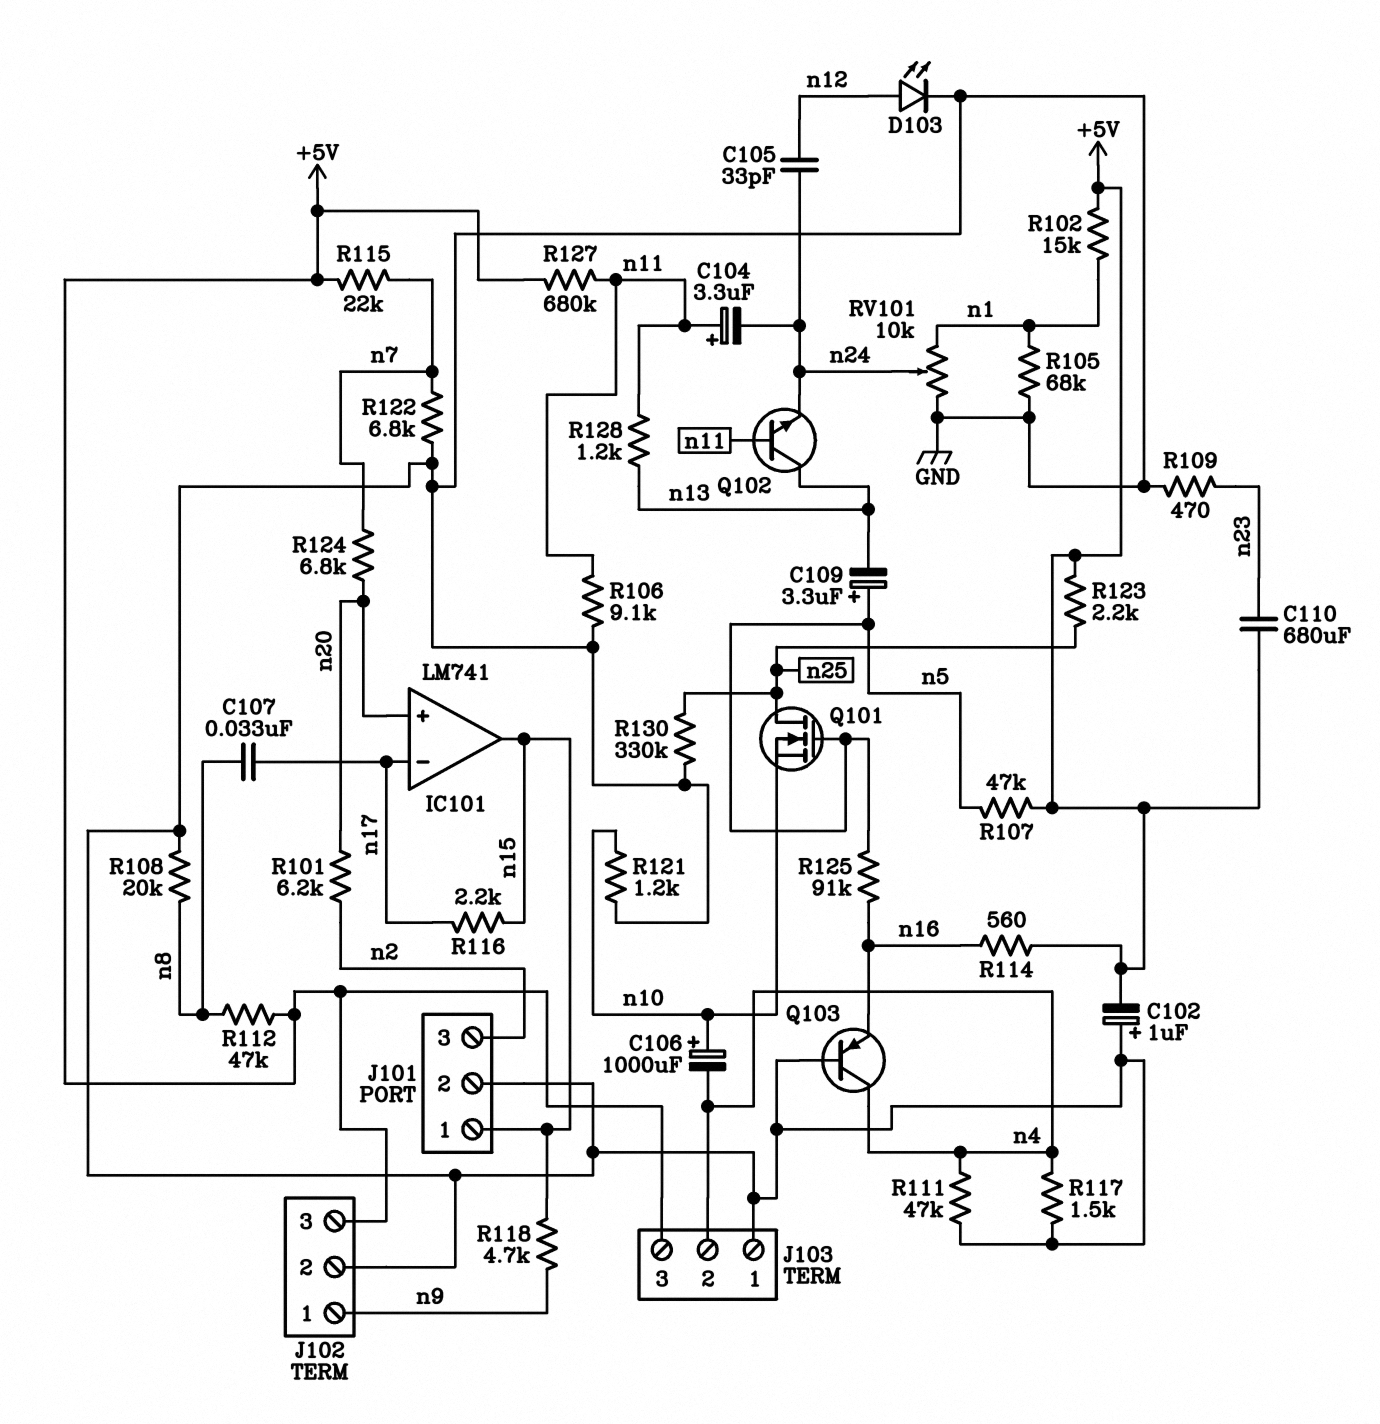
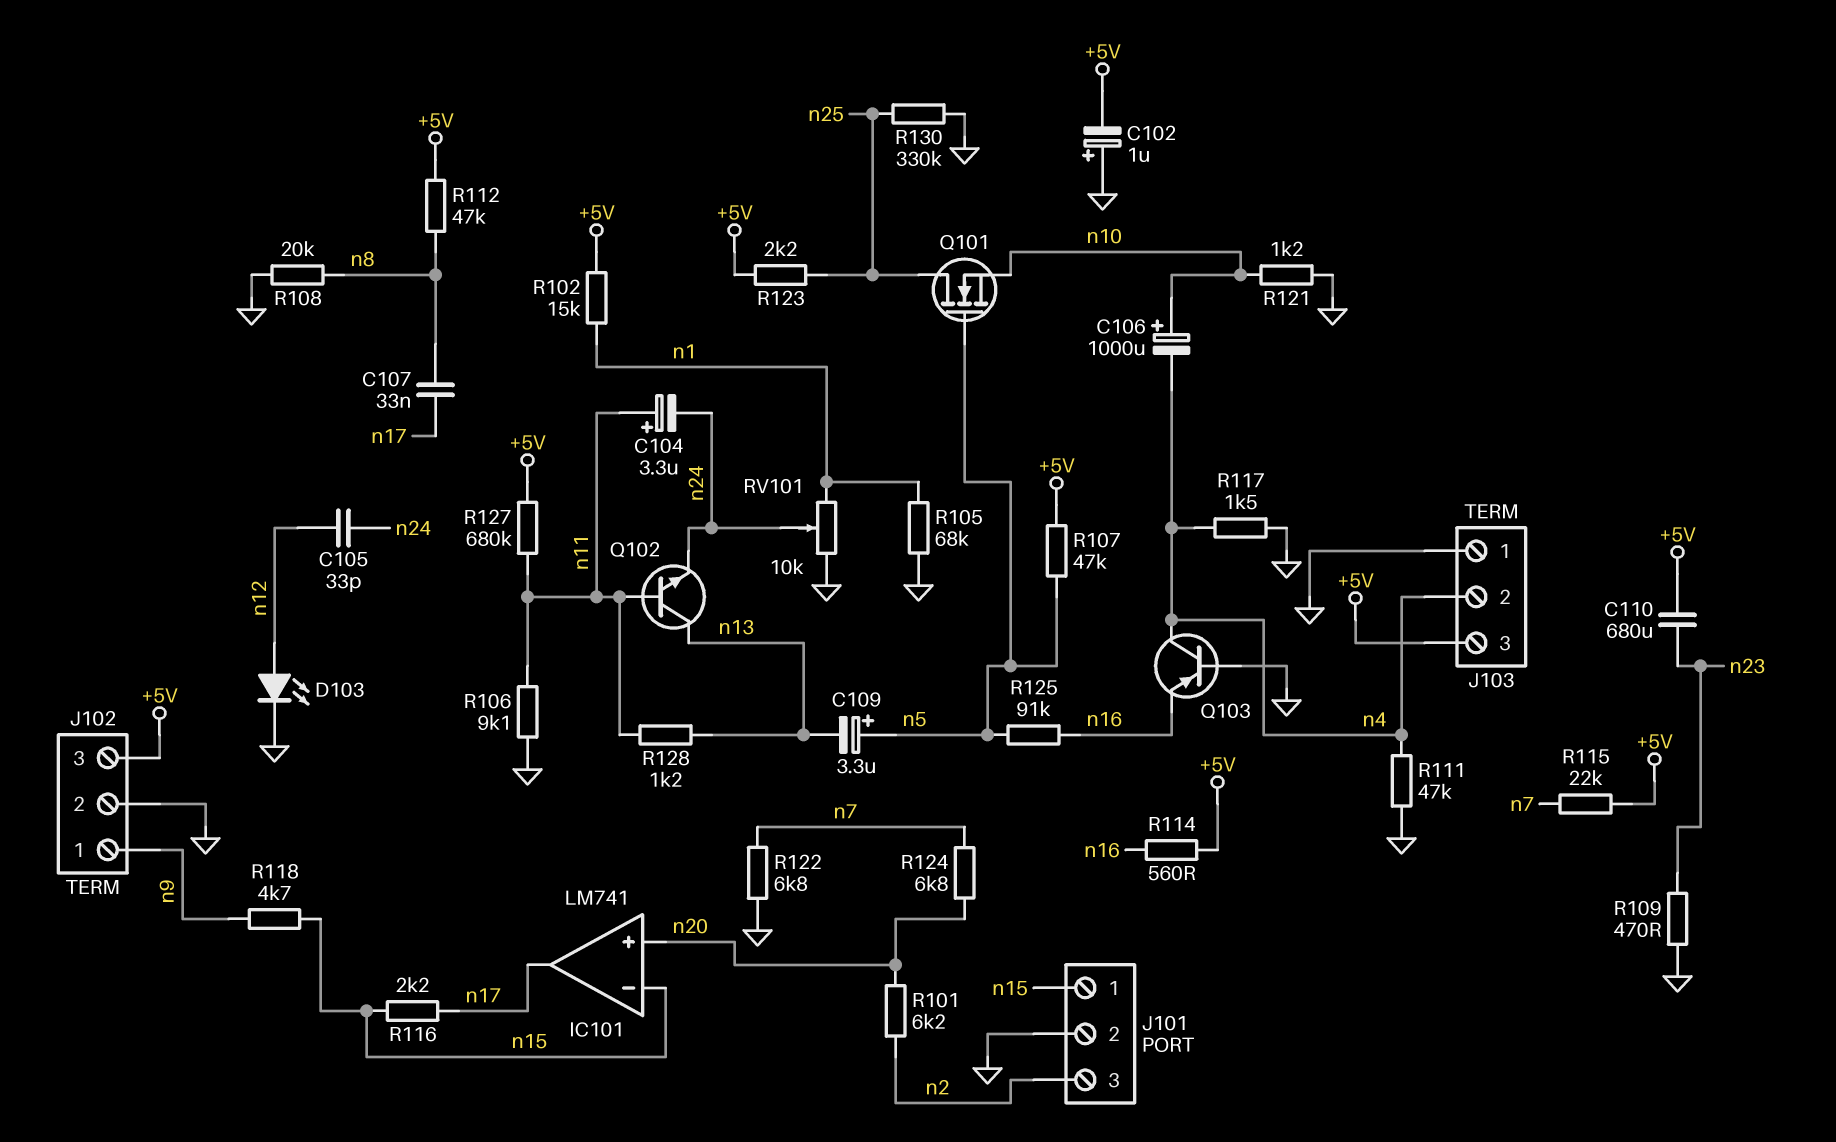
IC101 pin in-: n17 -> n15
IC101 pin out: n15 -> n17

